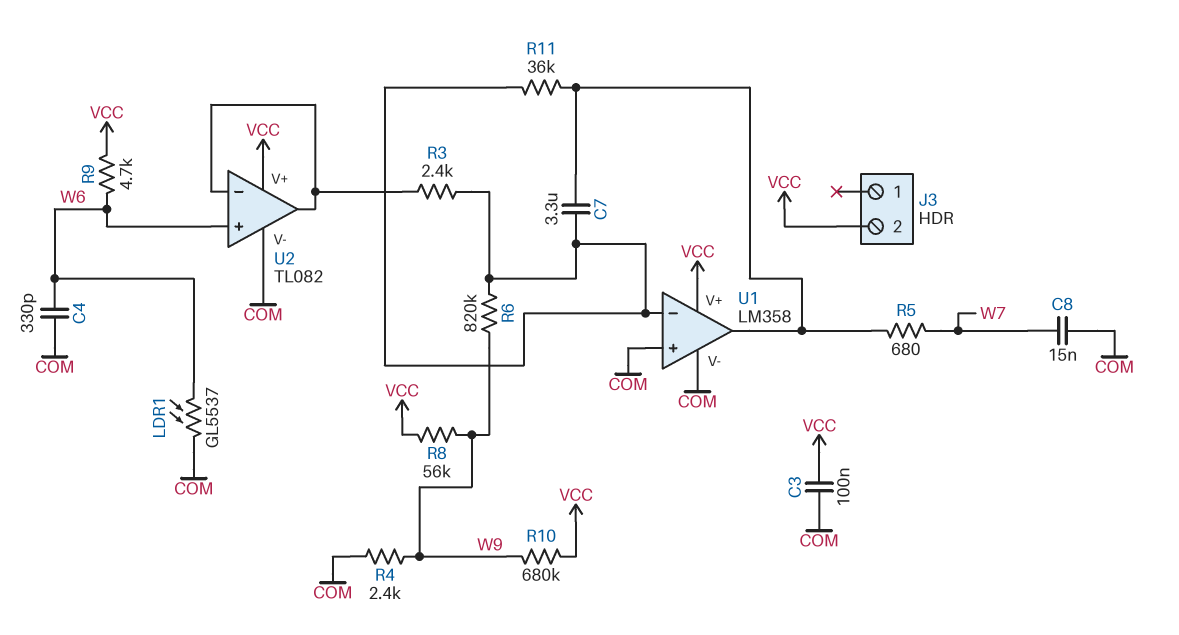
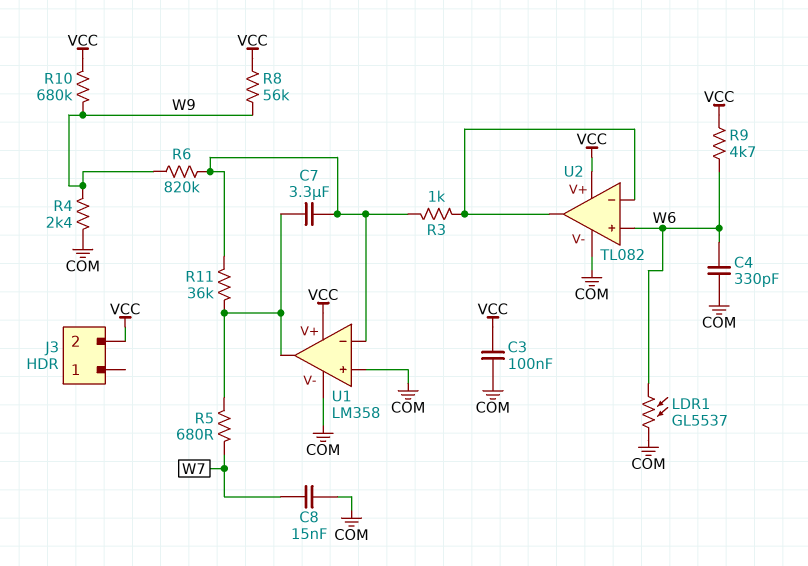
R3: 2.4k (U1/in-, U2/in-) -> 1k (U1/in-, U2/in-)

